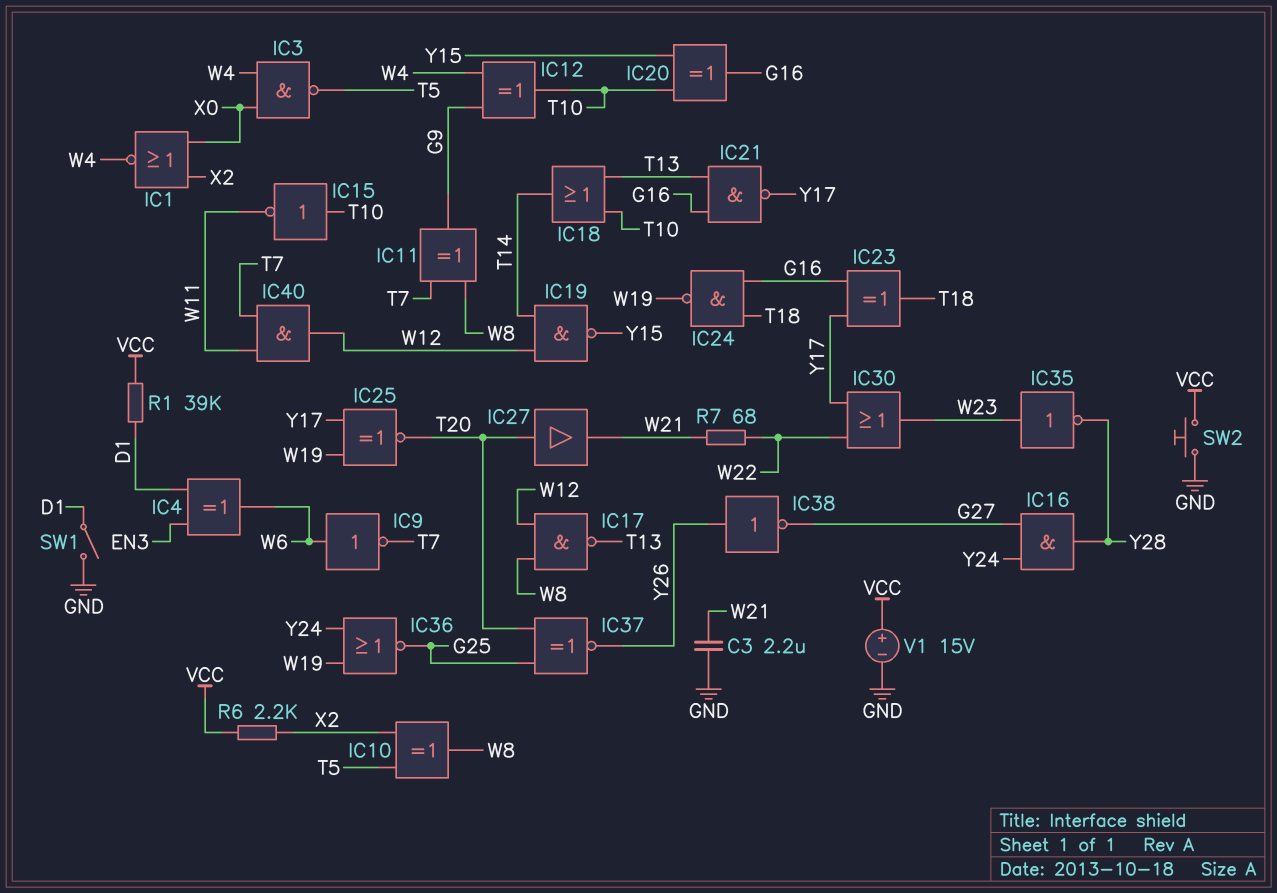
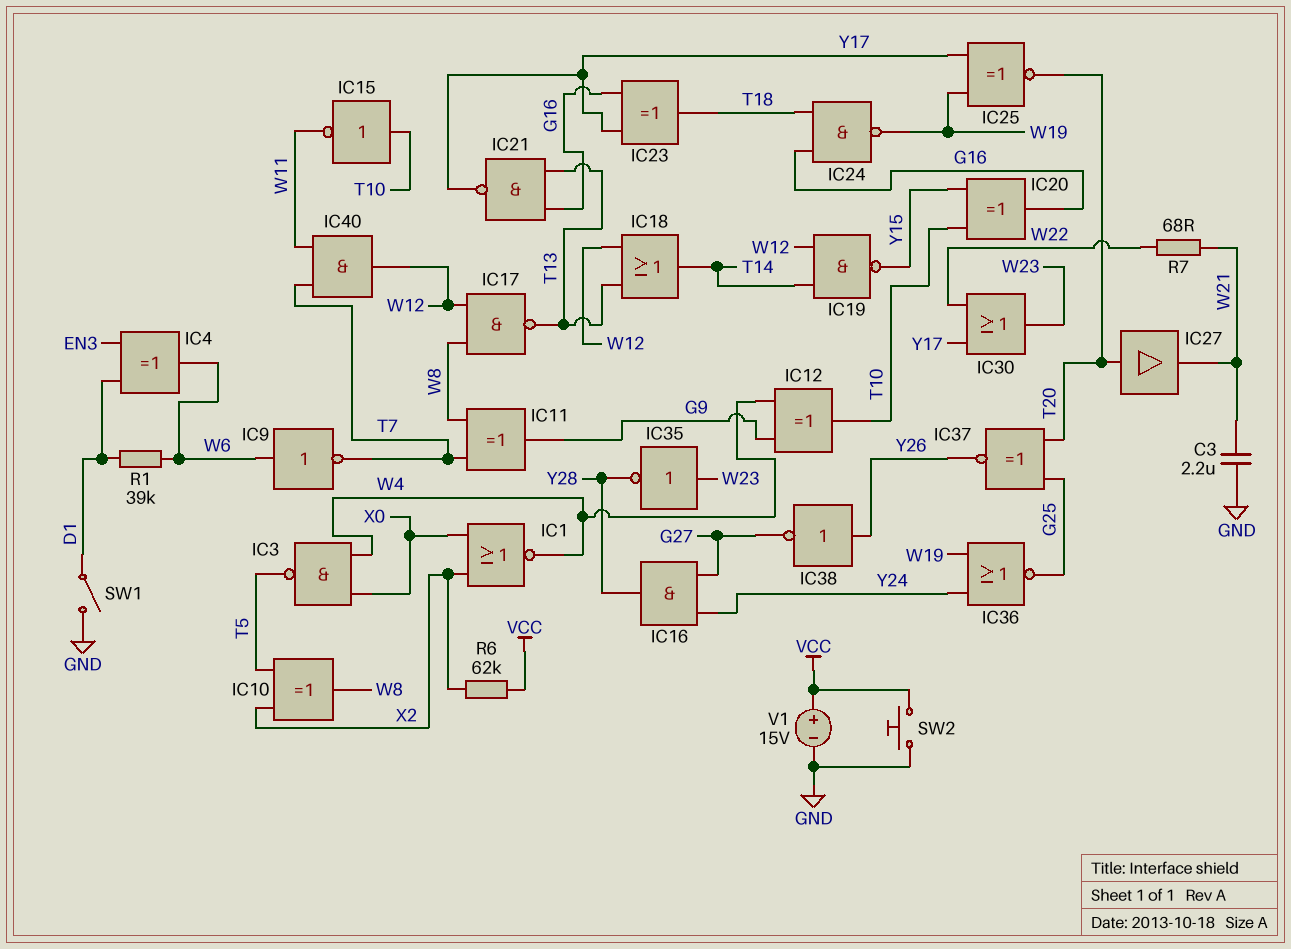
IC18: OR (in T10, in T13, out T14) -> OR (in T13, in W12, out T14)
R1: 39k (D1, VCC) -> 39k (D1, W6)
R6: 2.2k (VCC, X2) -> 62k (VCC, X2)

